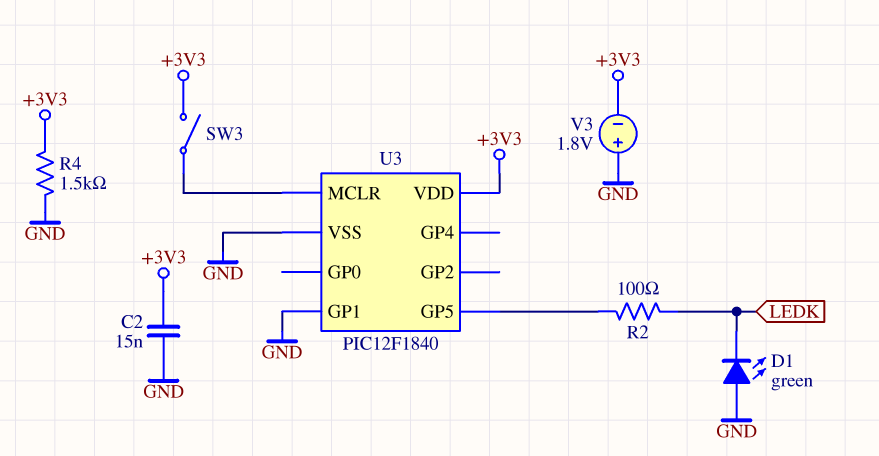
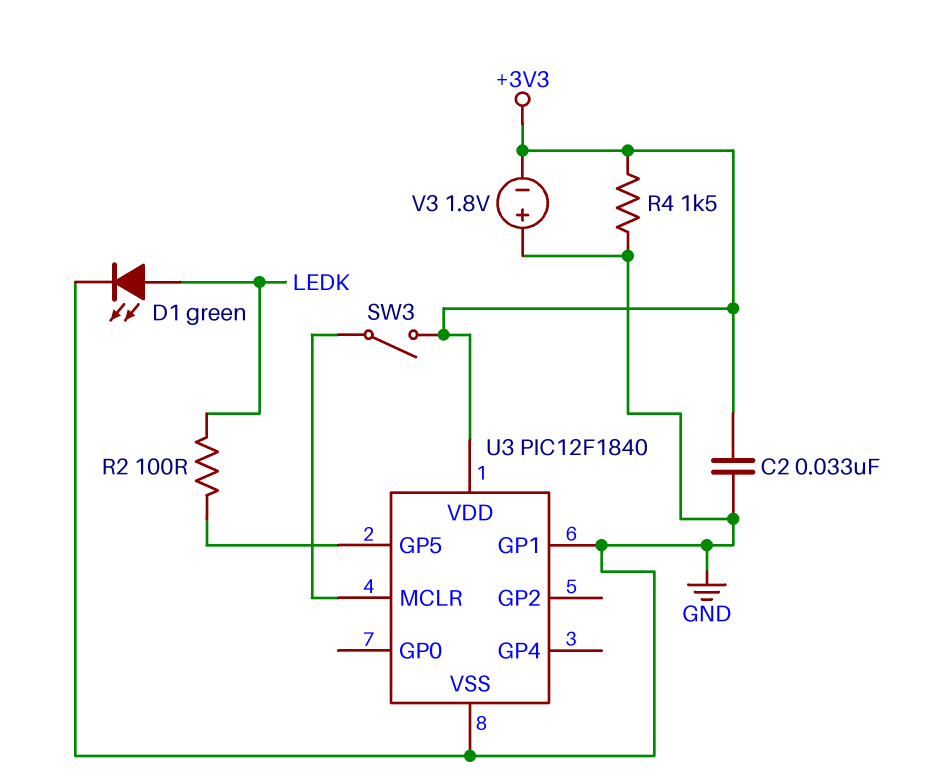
C2: 15nF (+3V3, GND) -> 33nF (+3V3, GND)
D1: LED green (A GND, K LEDK) -> LED green (A LEDK, K GND)

